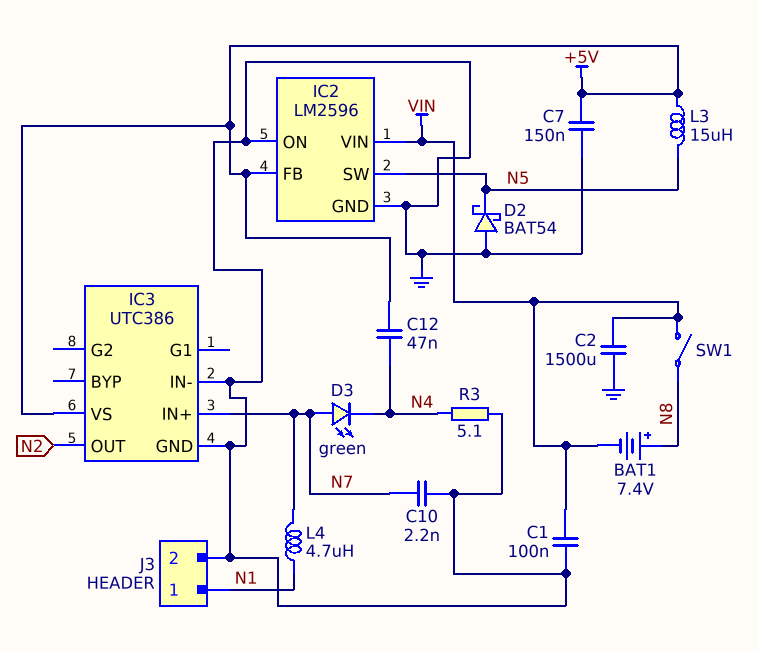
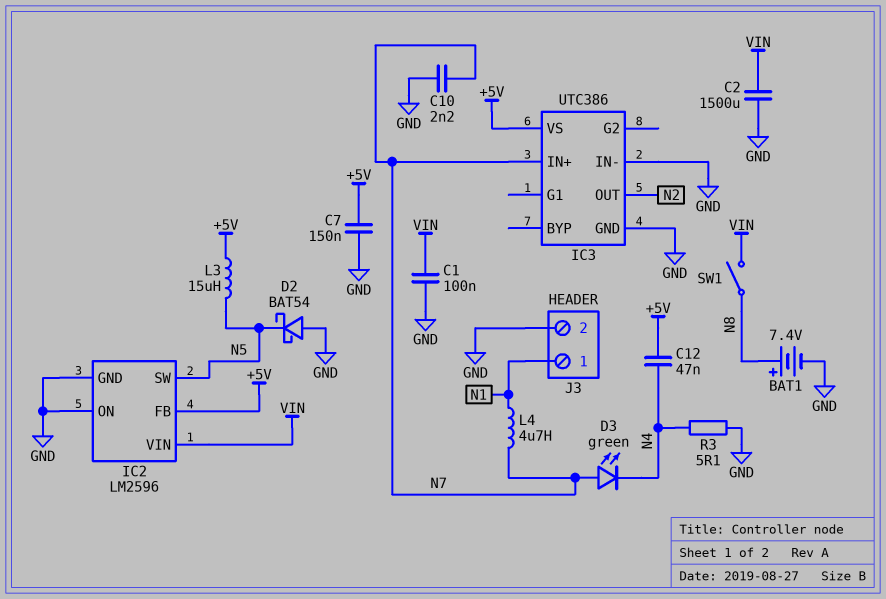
BAT1: 7.4V (plus N8, minus VIN) -> 7.4V (plus N8, minus GND)

